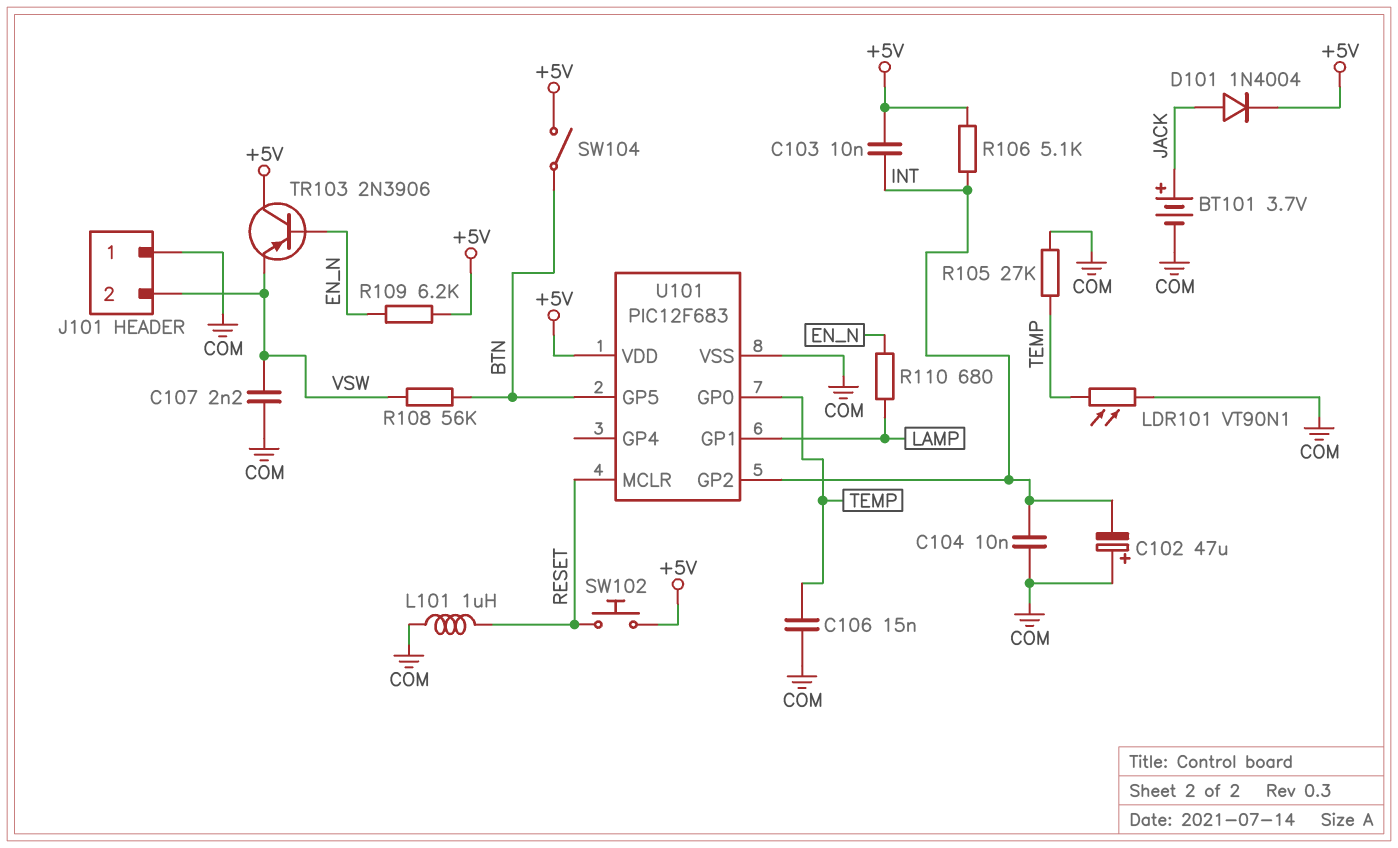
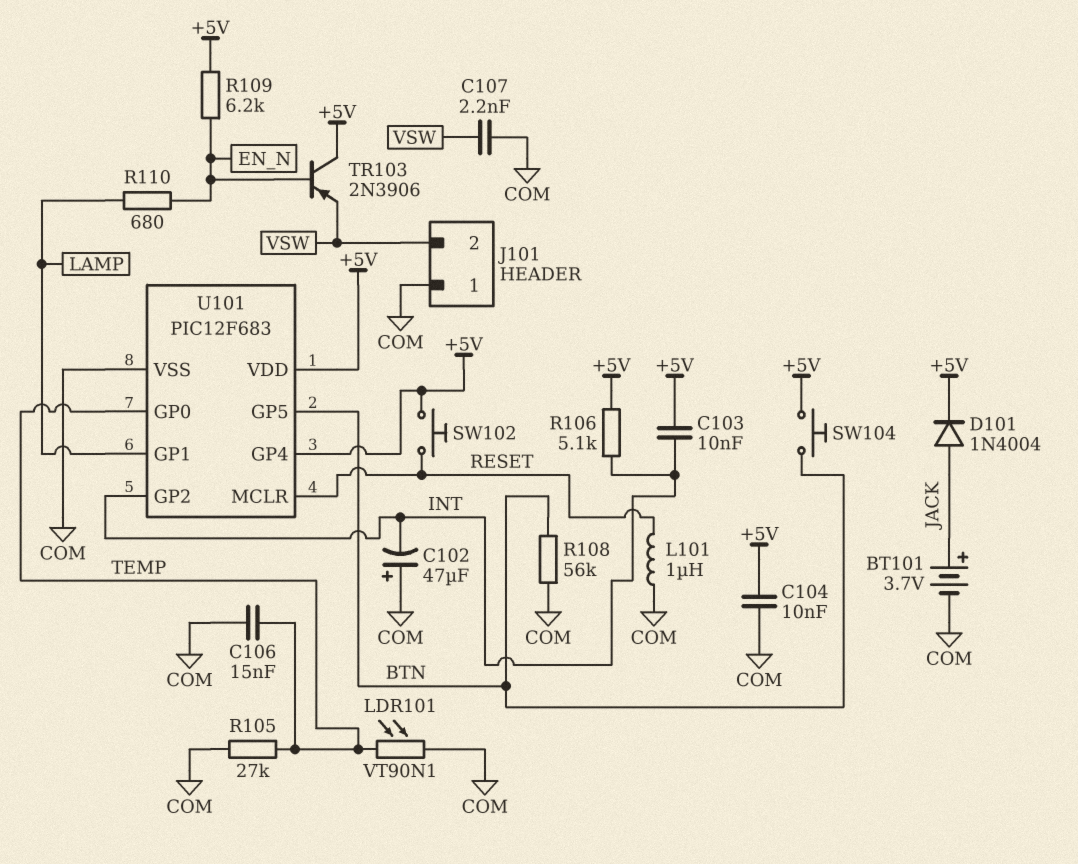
C104: 10nF (COM, INT) -> 10nF (+5V, COM)
R108: 56k (BTN, VSW) -> 56k (BTN, COM)
SW104: switch (+5V, BTN) -> button (+5V, BTN)
U101 pin GP4: none -> +5V

